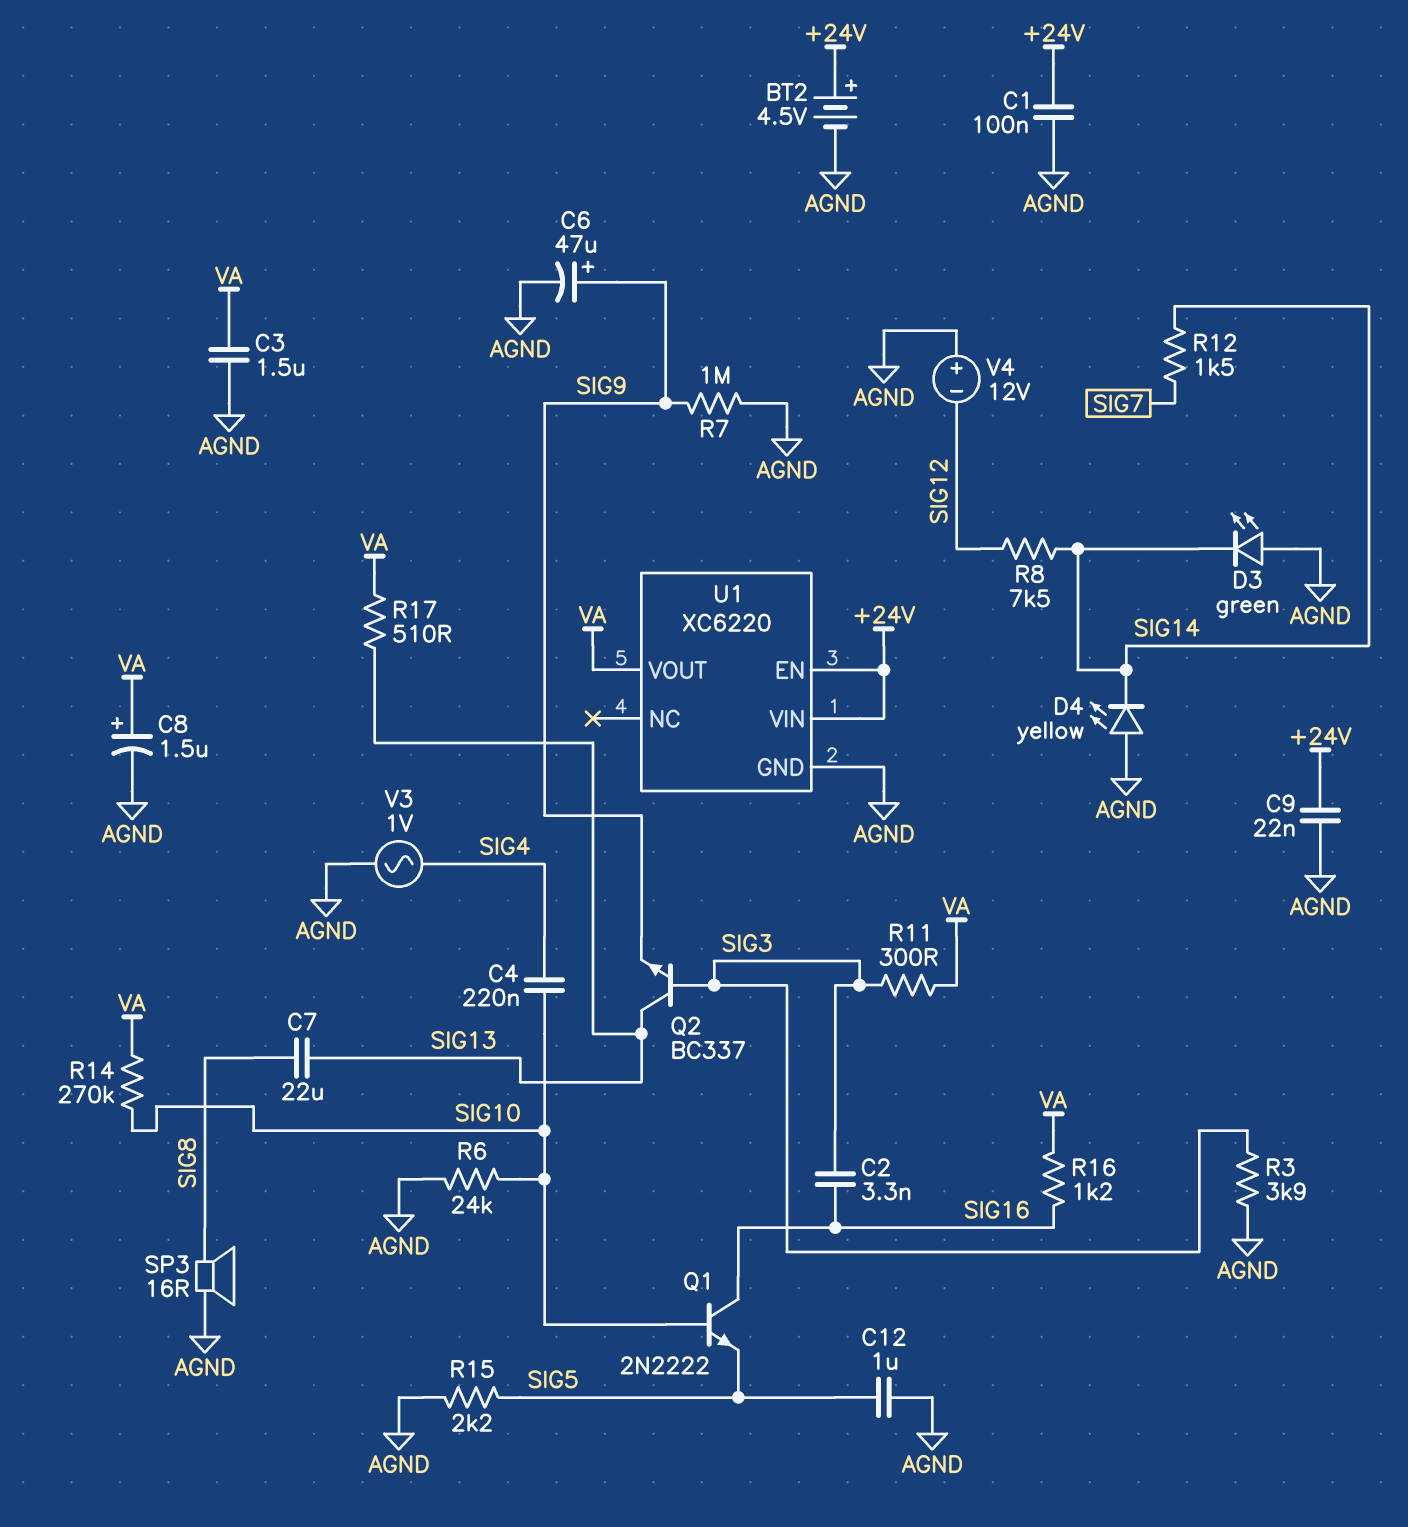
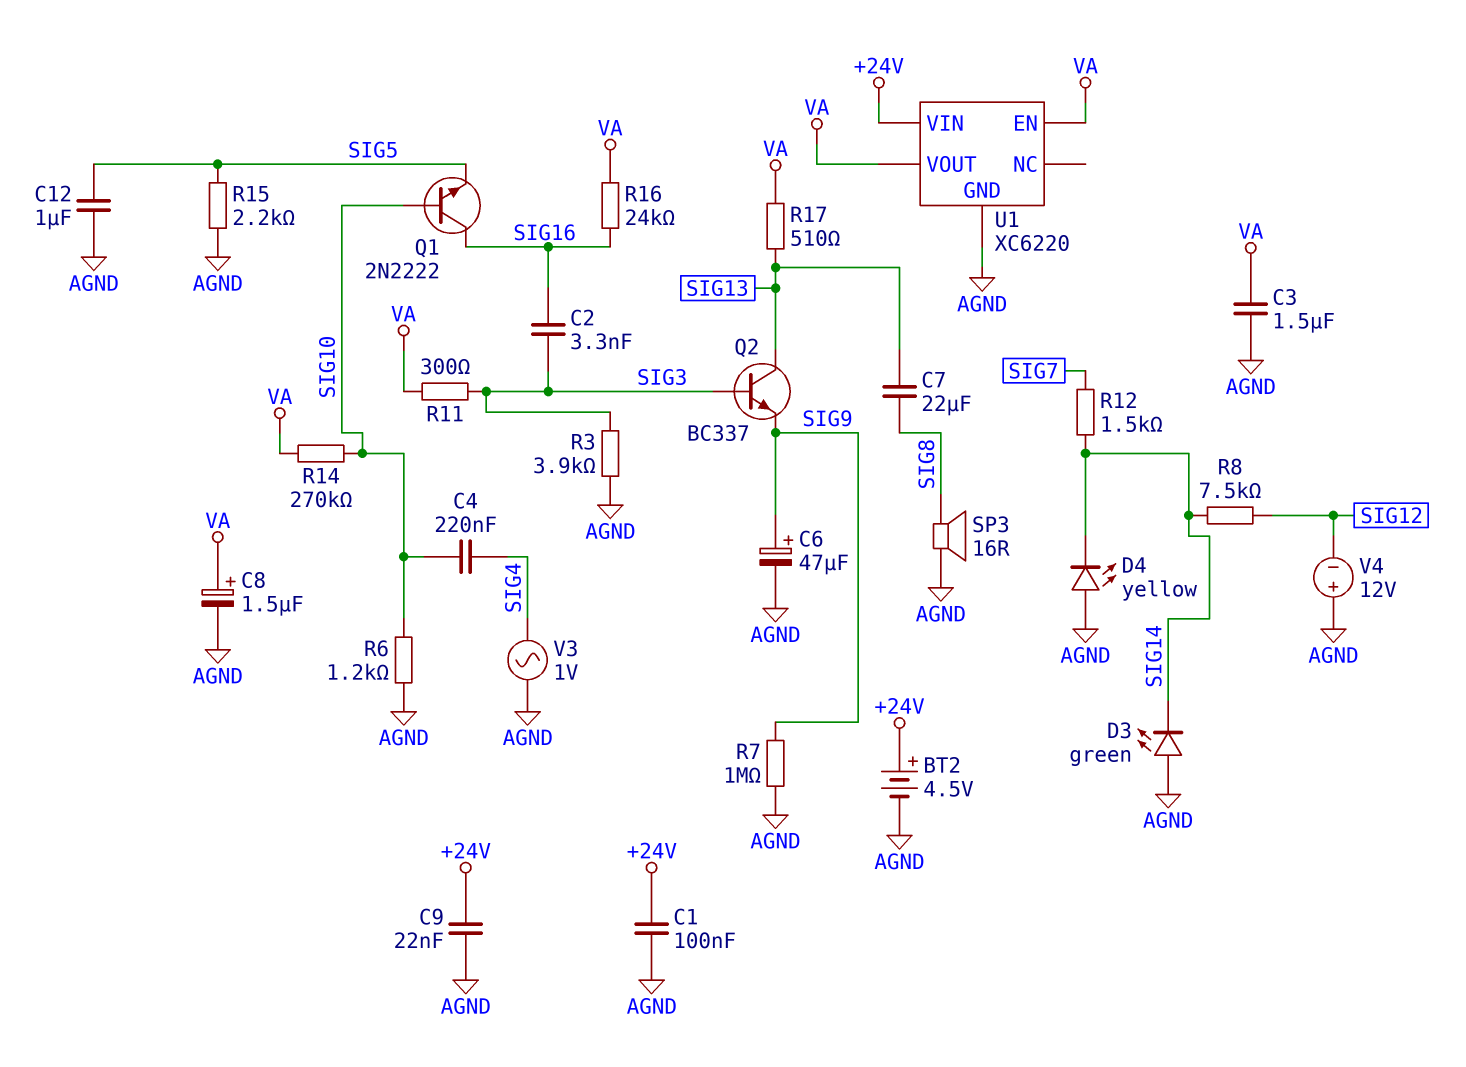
R6: 24k (AGND, SIG10) -> 1.2k (AGND, SIG10)
R16: 1.2k (SIG16, VA) -> 24k (SIG16, VA)
U1 pin EN: +24V -> VA

